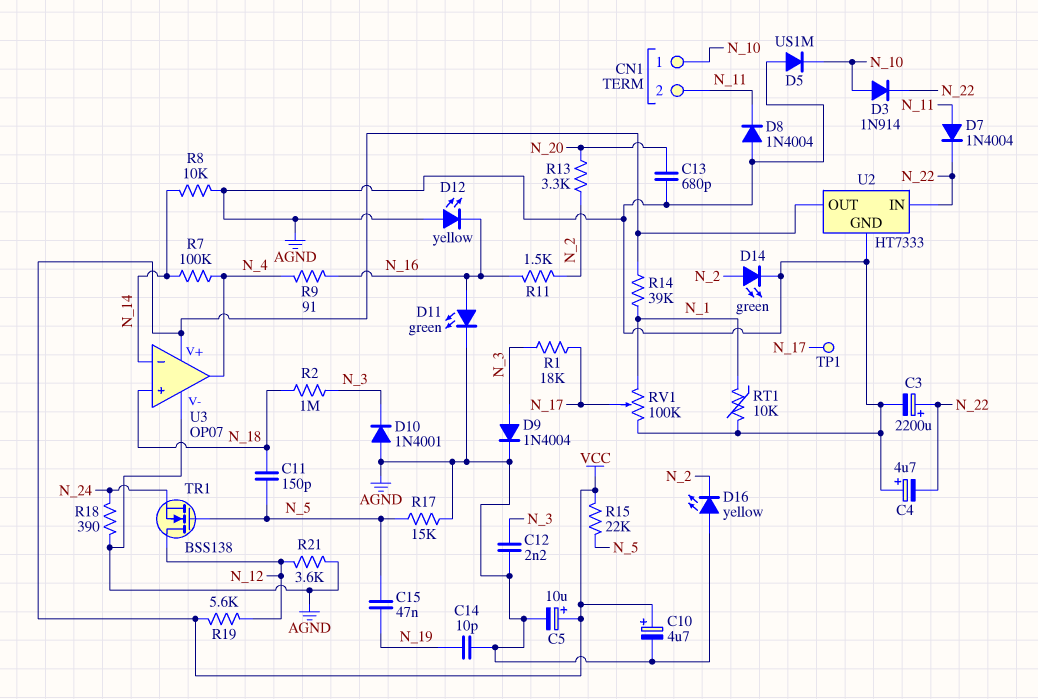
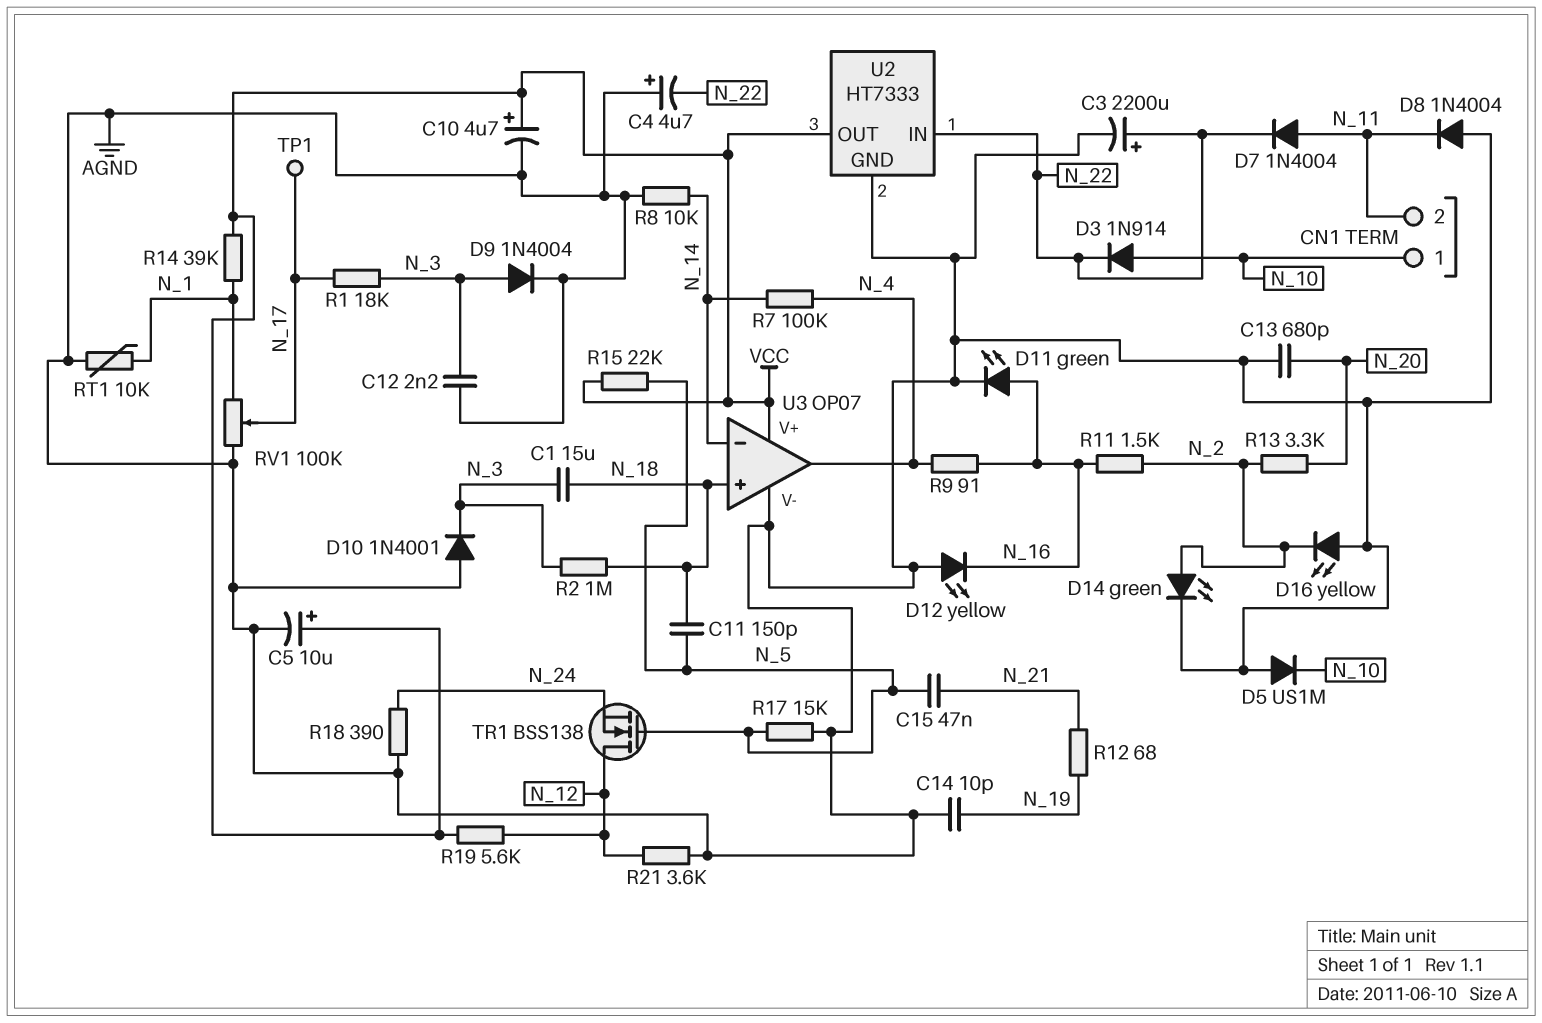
C1: none -> 15uF (N_3, N_18)
C15: 47nF (N_5, N_19) -> 47nF (N_5, N_21)
R12: none -> 68 (N_19, N_21)

